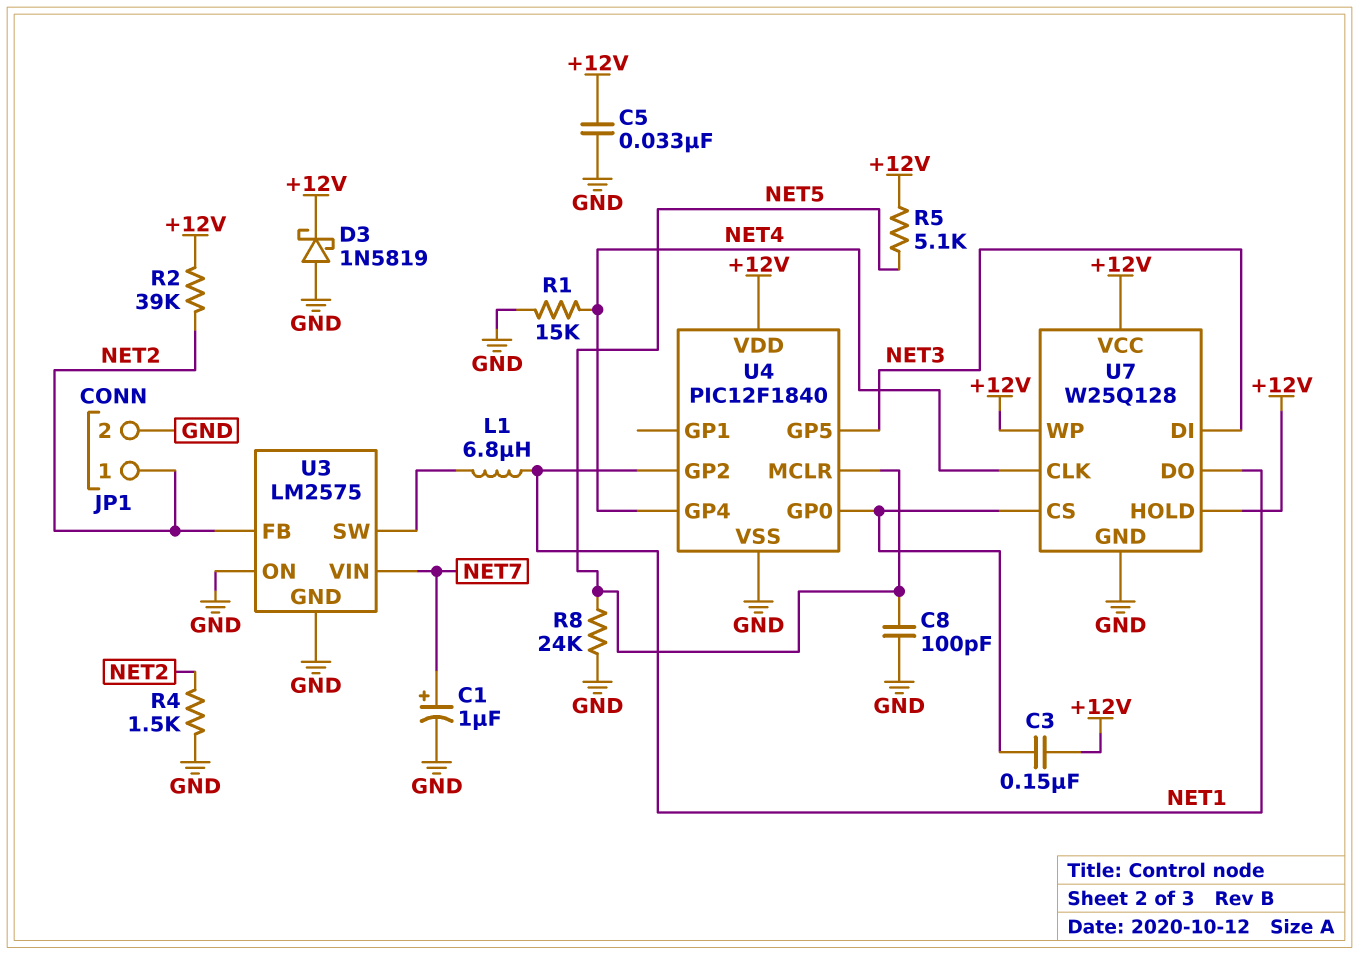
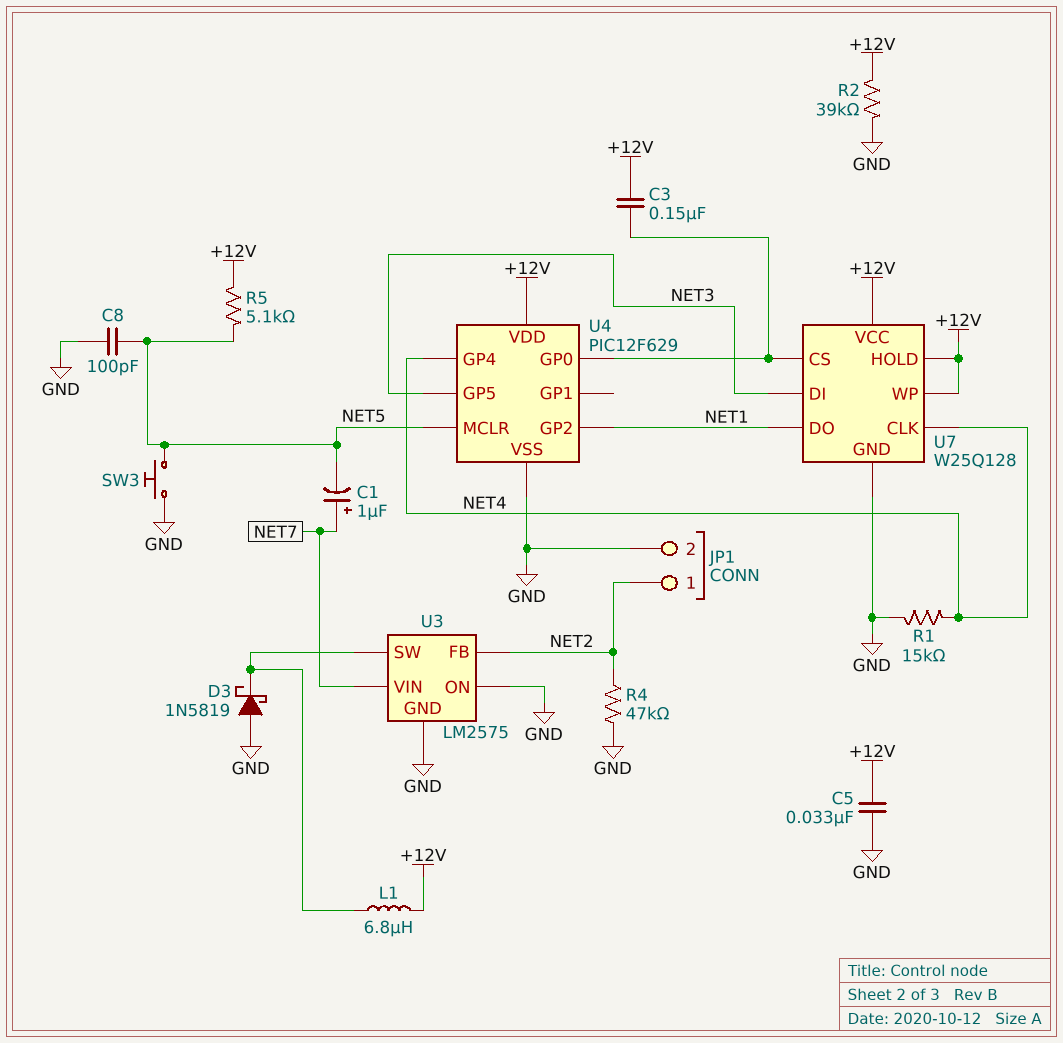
C1: 1uF (plus NET7, minus GND) -> 1uF (plus NET7, minus NET5)
D3: schottky 1N5819 (A GND, K +12V) -> schottky 1N5819 (A GND, K U3/SW)
L1: 6.8uH (NET1, U3/SW) -> 6.8uH (+12V, U3/SW)
R2: 39k (+12V, NET2) -> 39k (+12V, GND)
R4: 1.5k (GND, NET2) -> 47k (GND, NET2)
R8: 24k (GND, NET5) -> none
SW3: none -> button (GND, NET5)
U4: PIC12F1840 -> PIC12F629

